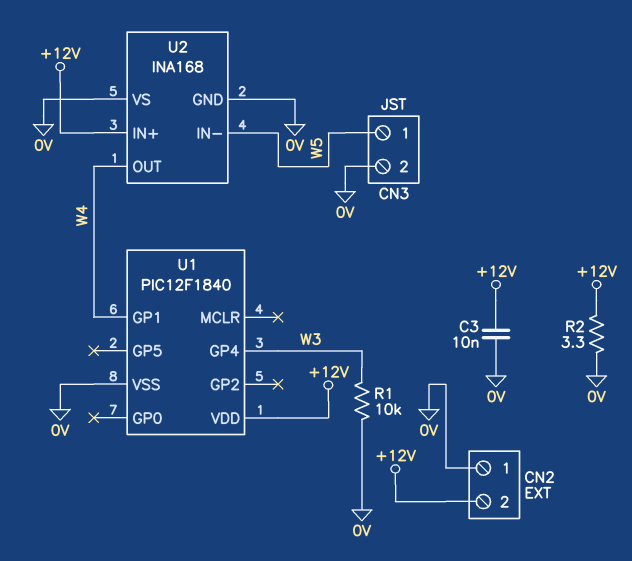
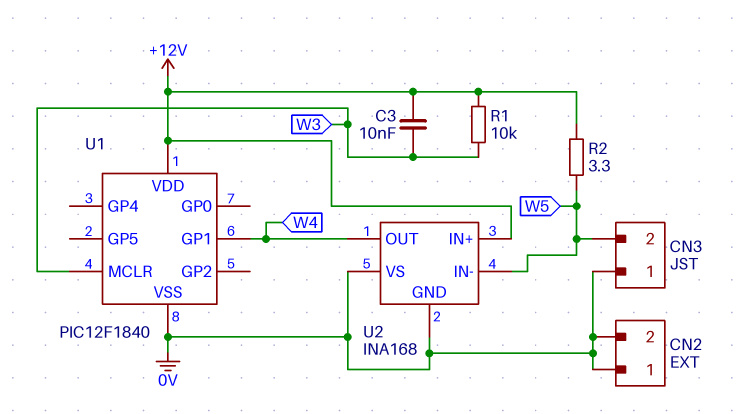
C3: 10nF (+12V, 0V) -> 10nF (+12V, W3)
CN2 pin 2: +12V -> 0V
CN3 pin 1: W5 -> 0V
CN3 pin 2: 0V -> W5
R1: 10k (0V, W3) -> 10k (+12V, W3)
R2: 3.3 (+12V, 0V) -> 3.3 (+12V, W5)
U1 pin GP4: W3 -> none
U1 pin MCLR: none -> W3

